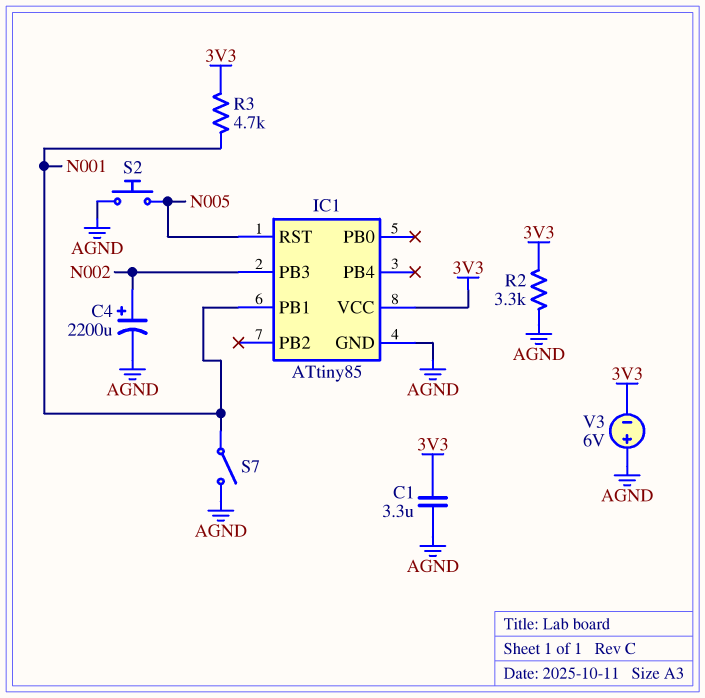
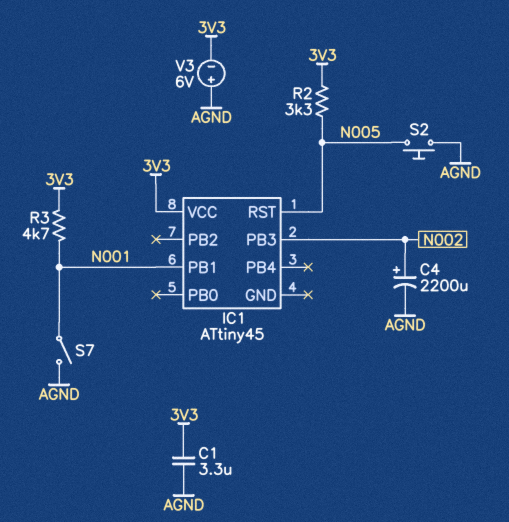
IC1: ATtiny85 -> ATtiny45
IC1 pin GND: AGND -> none
R2: 3.3k (3V3, AGND) -> 3.3k (3V3, N005)

